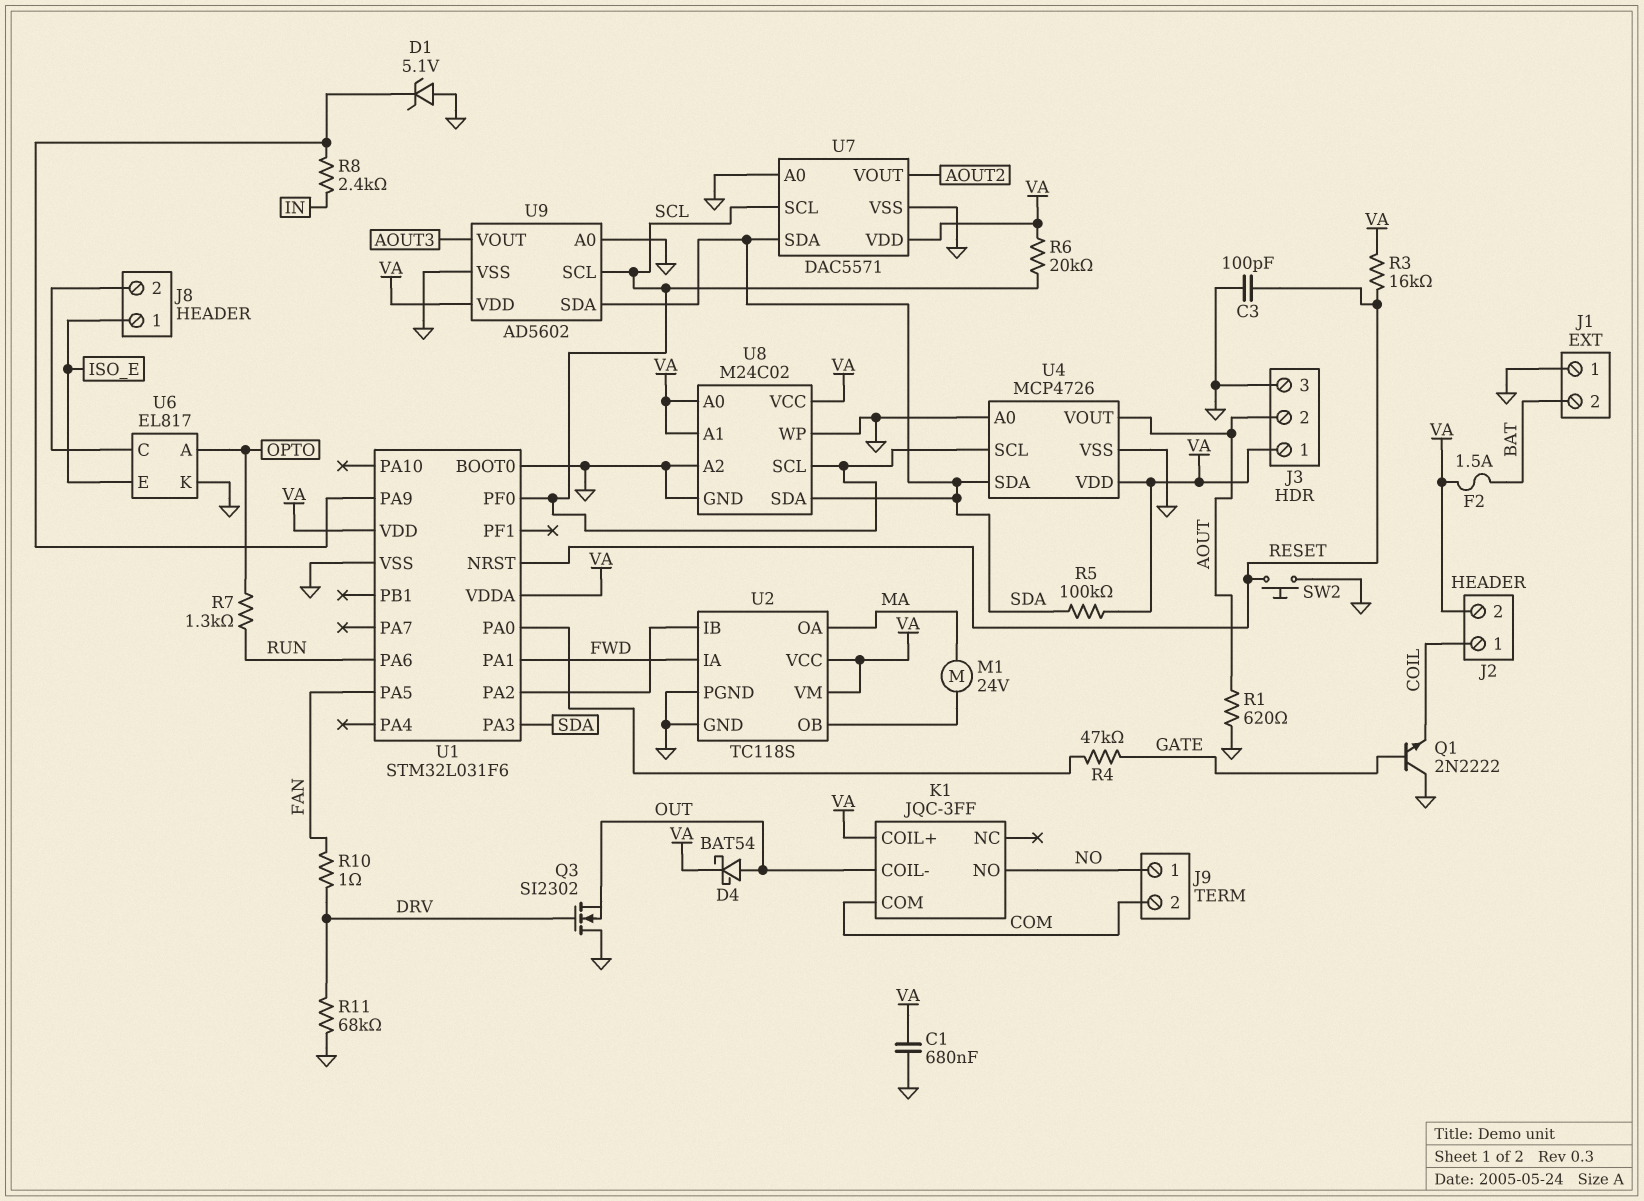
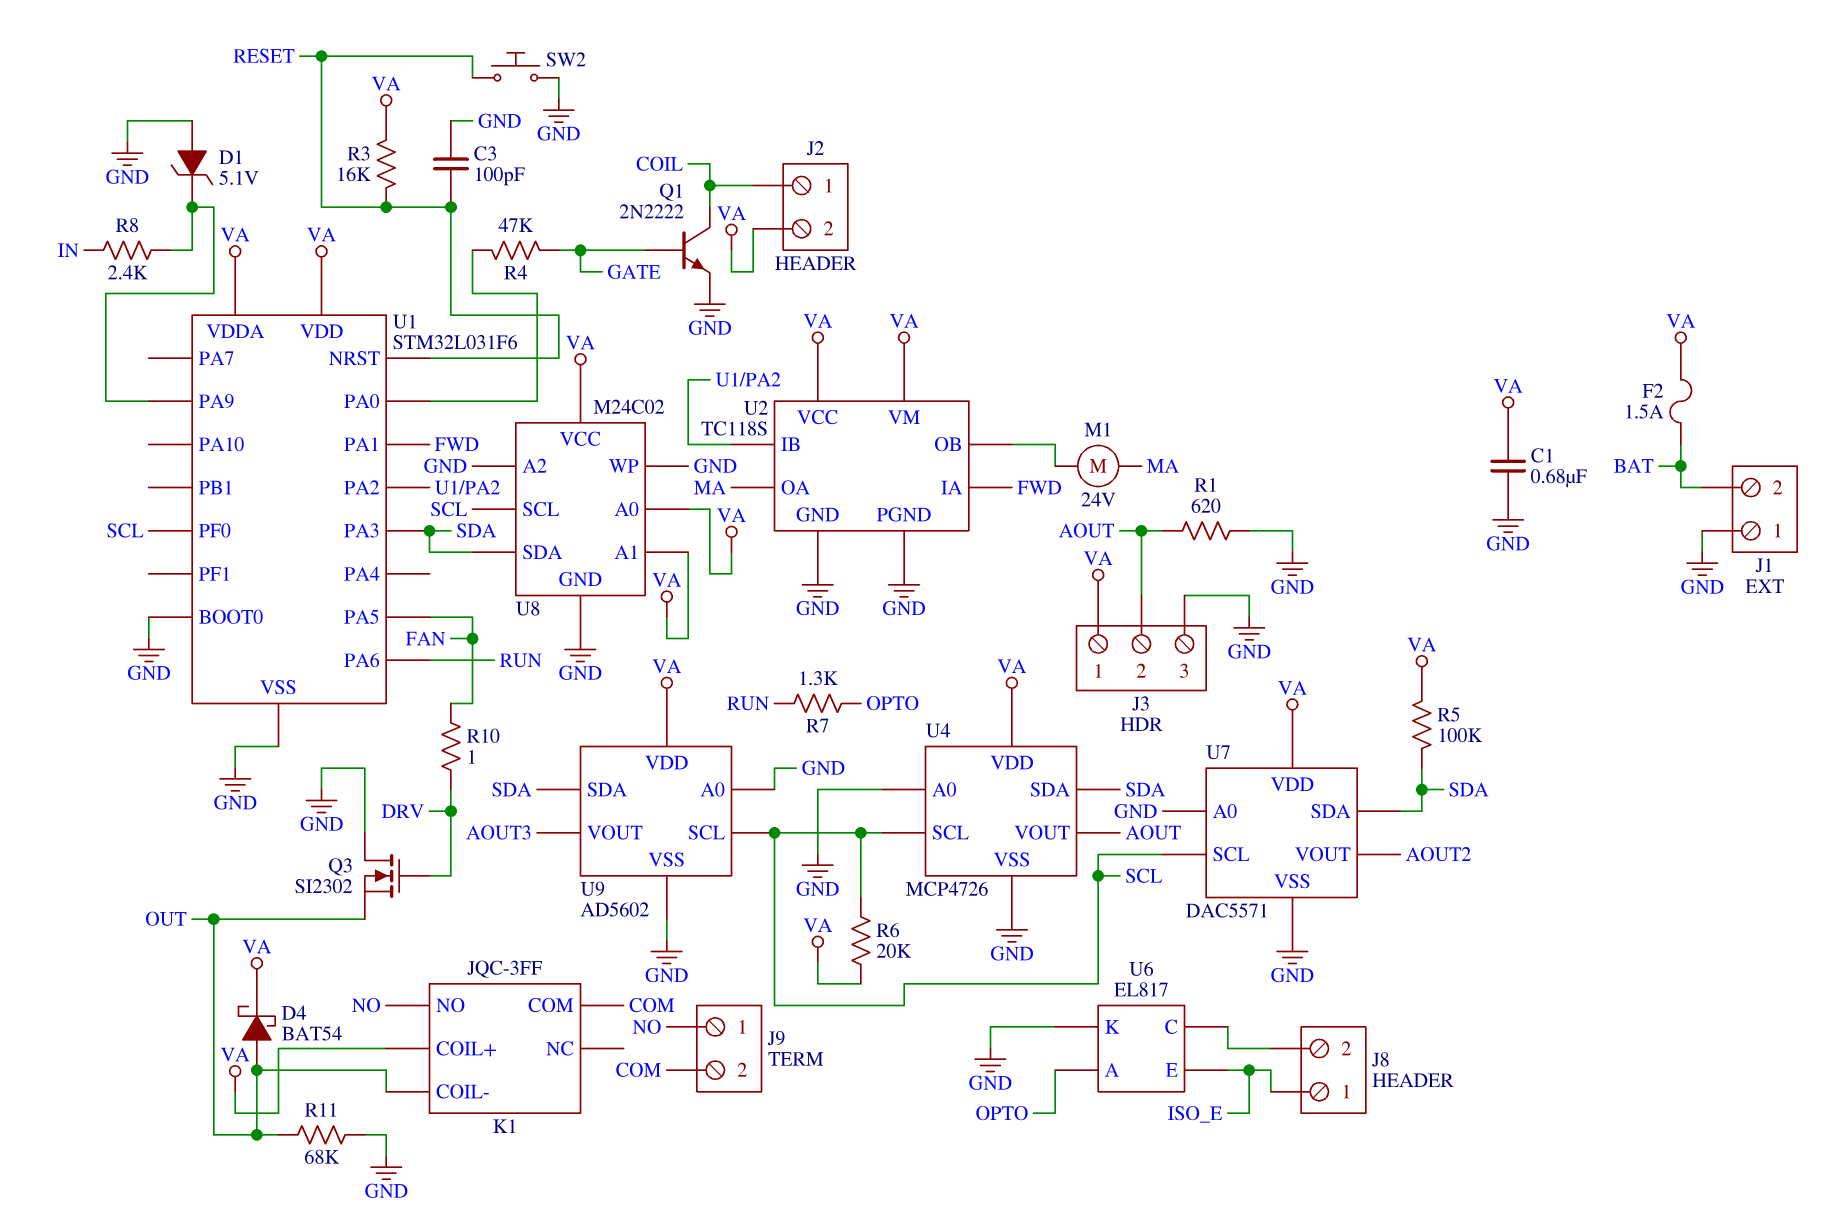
Q1: NPN 2N2222 (B GATE, C GND, E COIL) -> NPN 2N2222 (B GATE, C COIL, E GND)
R11: 68k (DRV, GND) -> 68k (GND, OUT)

